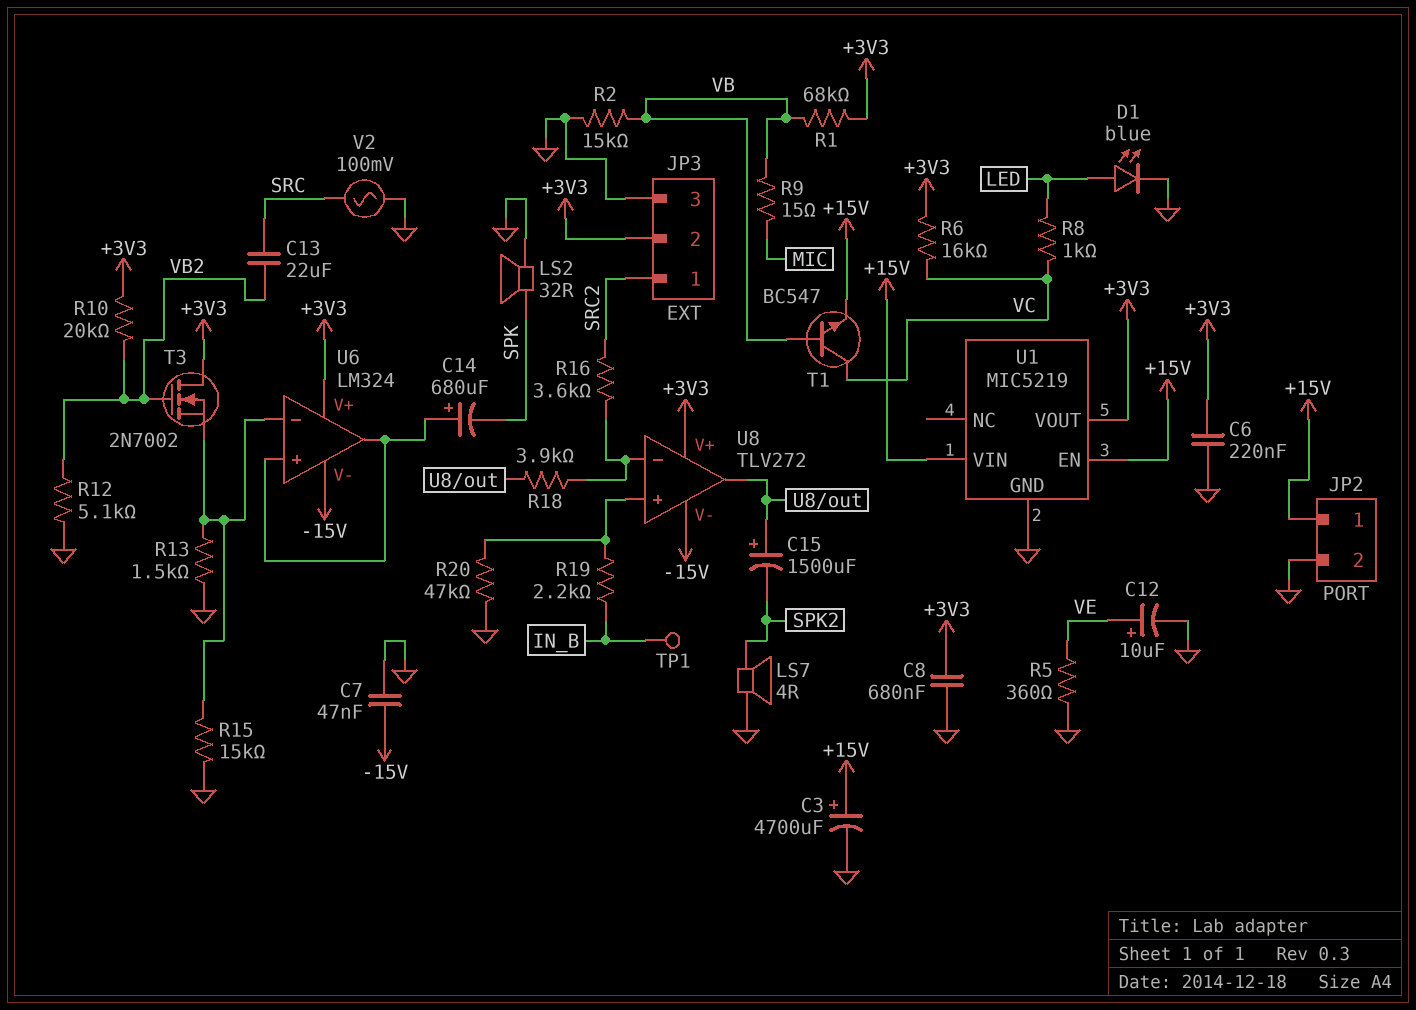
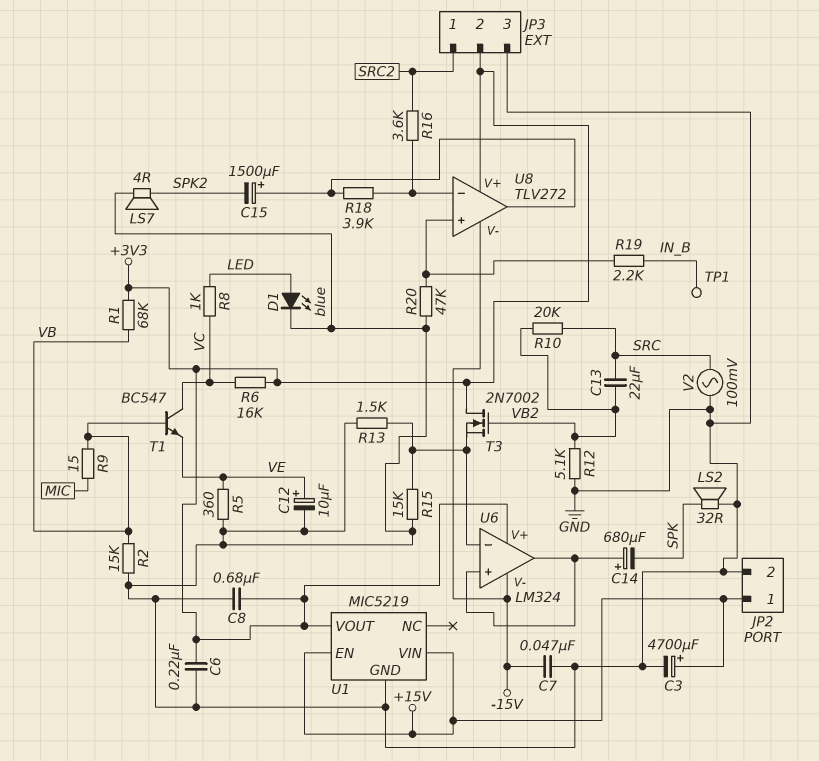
R10: 20k (+3V3, VB2) -> 20k (SRC, VB2)
T1: NPN BC547 (B VB, C VC, E +15V) -> NPN BC547 (B VB, C VC, E VE)

